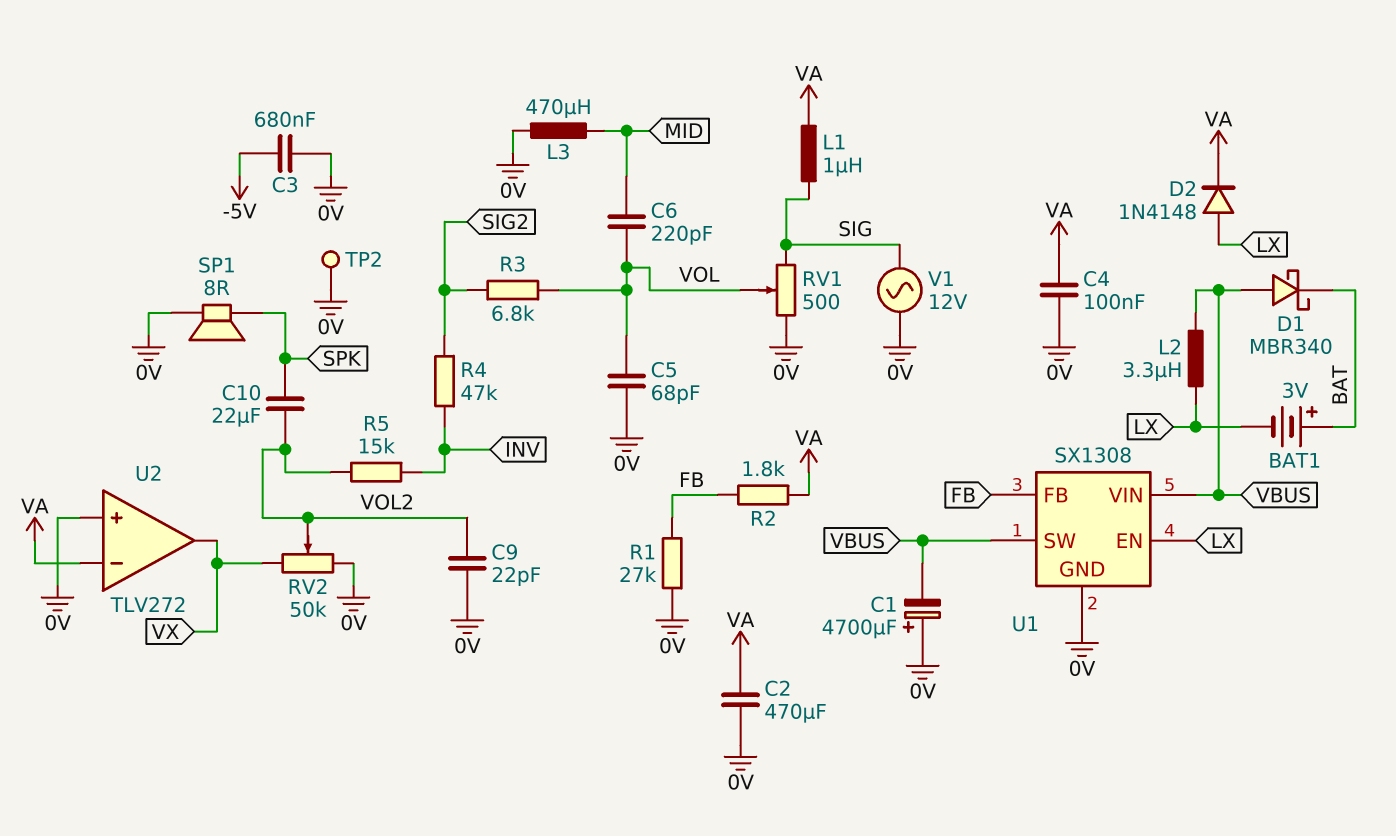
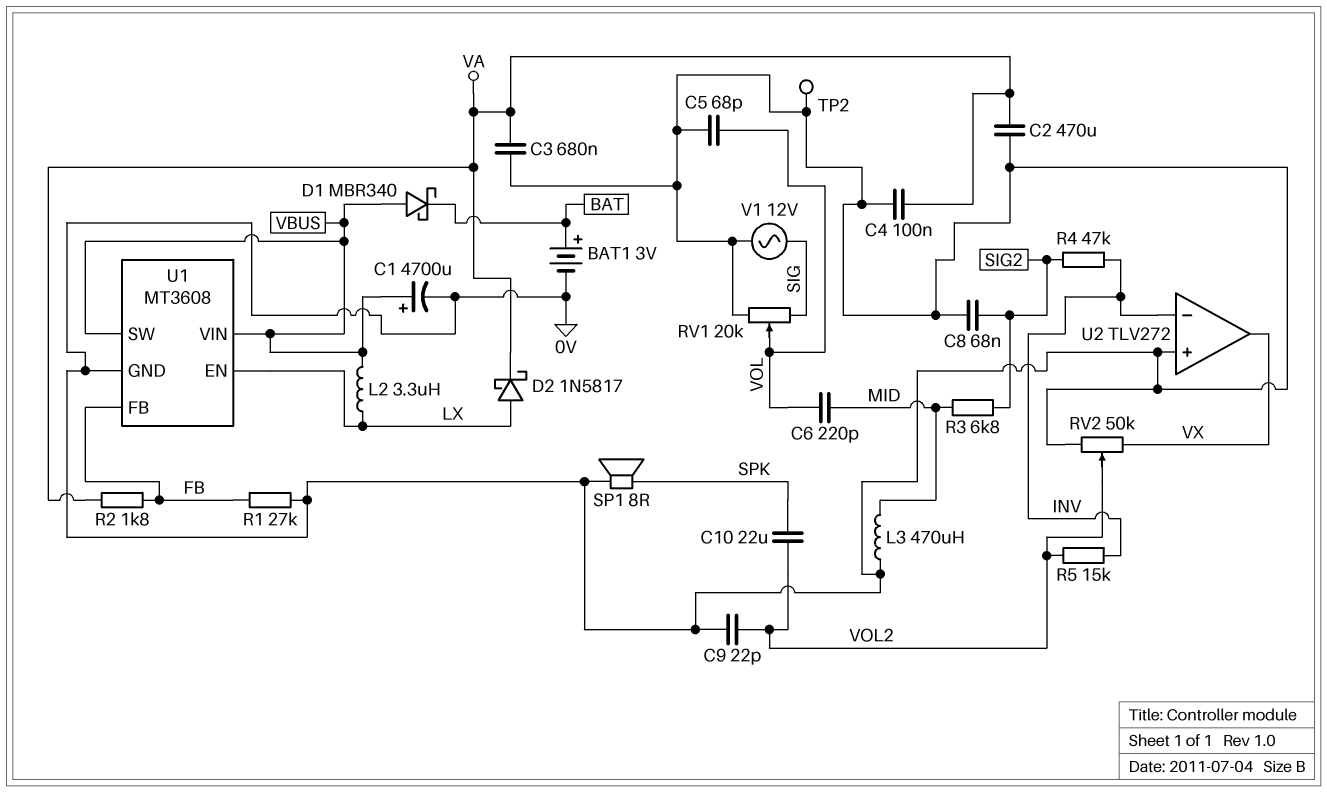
BAT1: 3V (plus BAT, minus LX) -> 3V (plus BAT, minus 0V)
C1: 4700uF (plus 0V, minus VBUS) -> 4700uF (plus VBUS, minus 0V)
C3: 680nF (-5V, 0V) -> 680nF (0V, VA)
C8: none -> 68nF (0V, SIG2)
D2: diode 1N4148 (A LX, K VA) -> schottky 1N5817 (A LX, K VA)
L1: 1uH (SIG, VA) -> none
R3: 6.8k (SIG2, VOL) -> 6.8k (MID, SIG2)
RV1: 500 (0V, SIG, wiper VOL) -> 20k (0V, SIG, wiper VOL)
U1: SX1308 -> MT3608
U2 pin in-: VA -> INV

